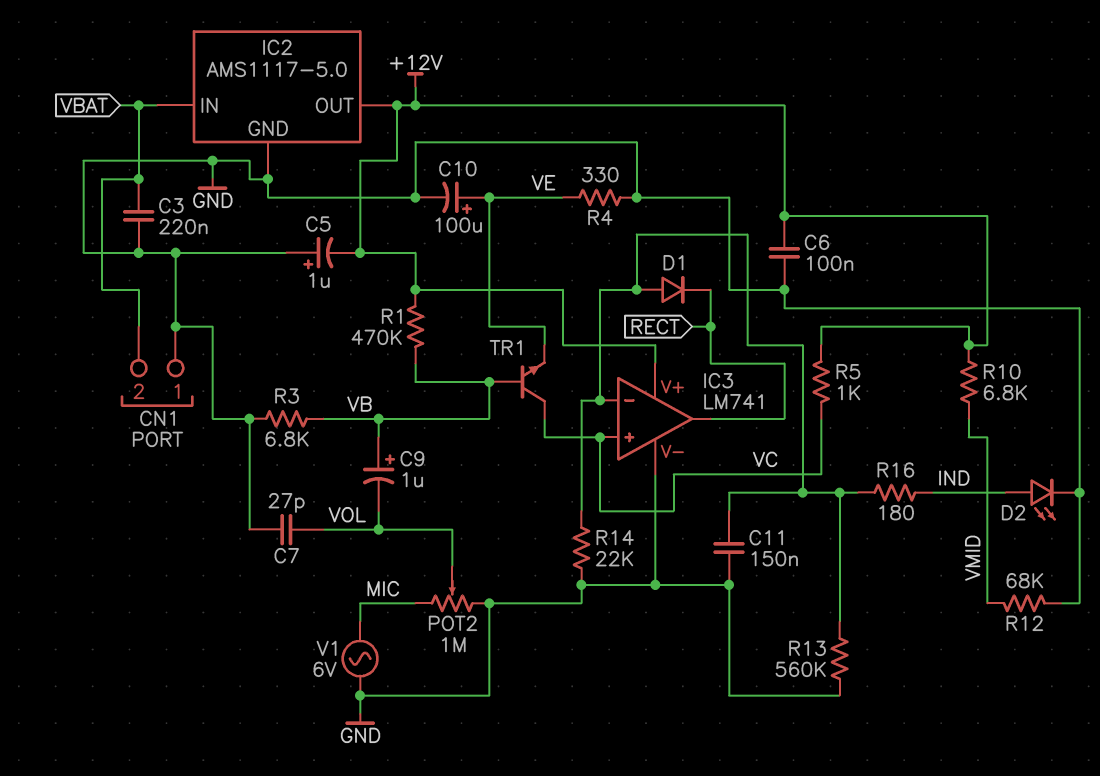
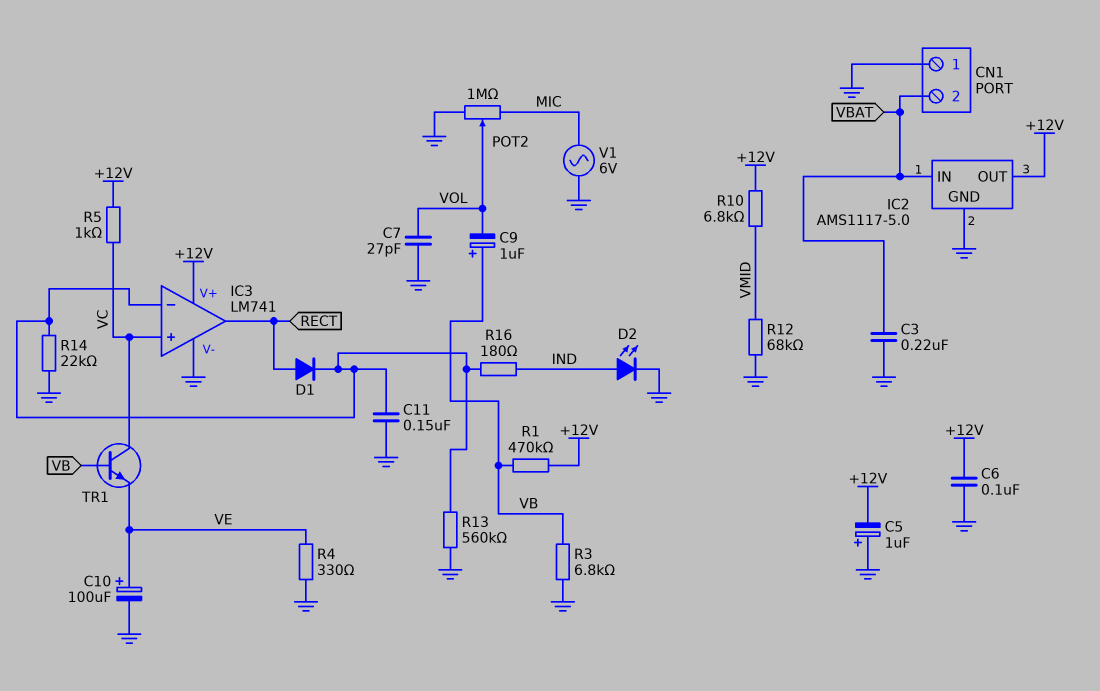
D1: diode (A IC3/in-, K RECT) -> diode (A RECT, K IC3/in-)

